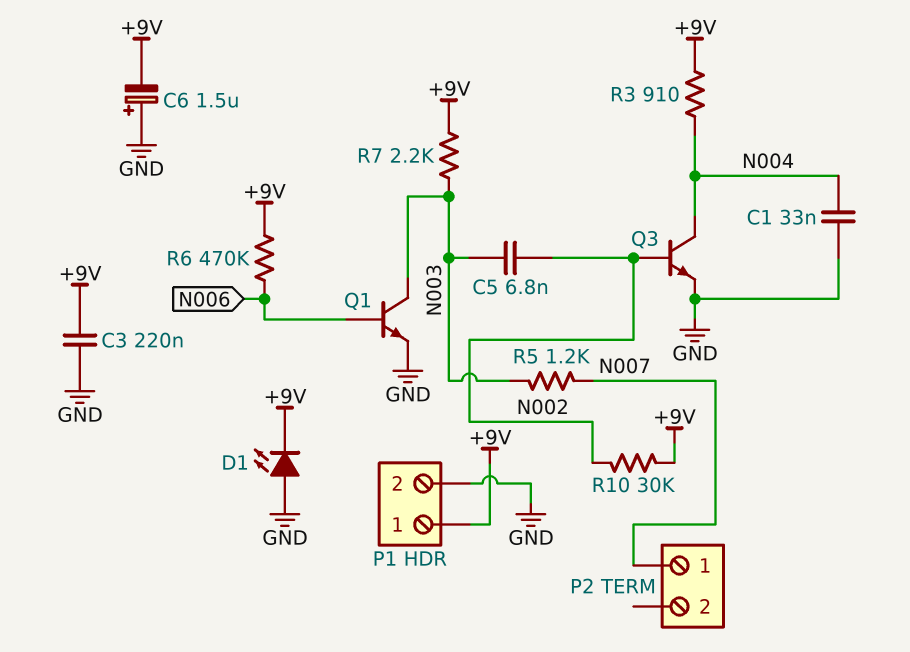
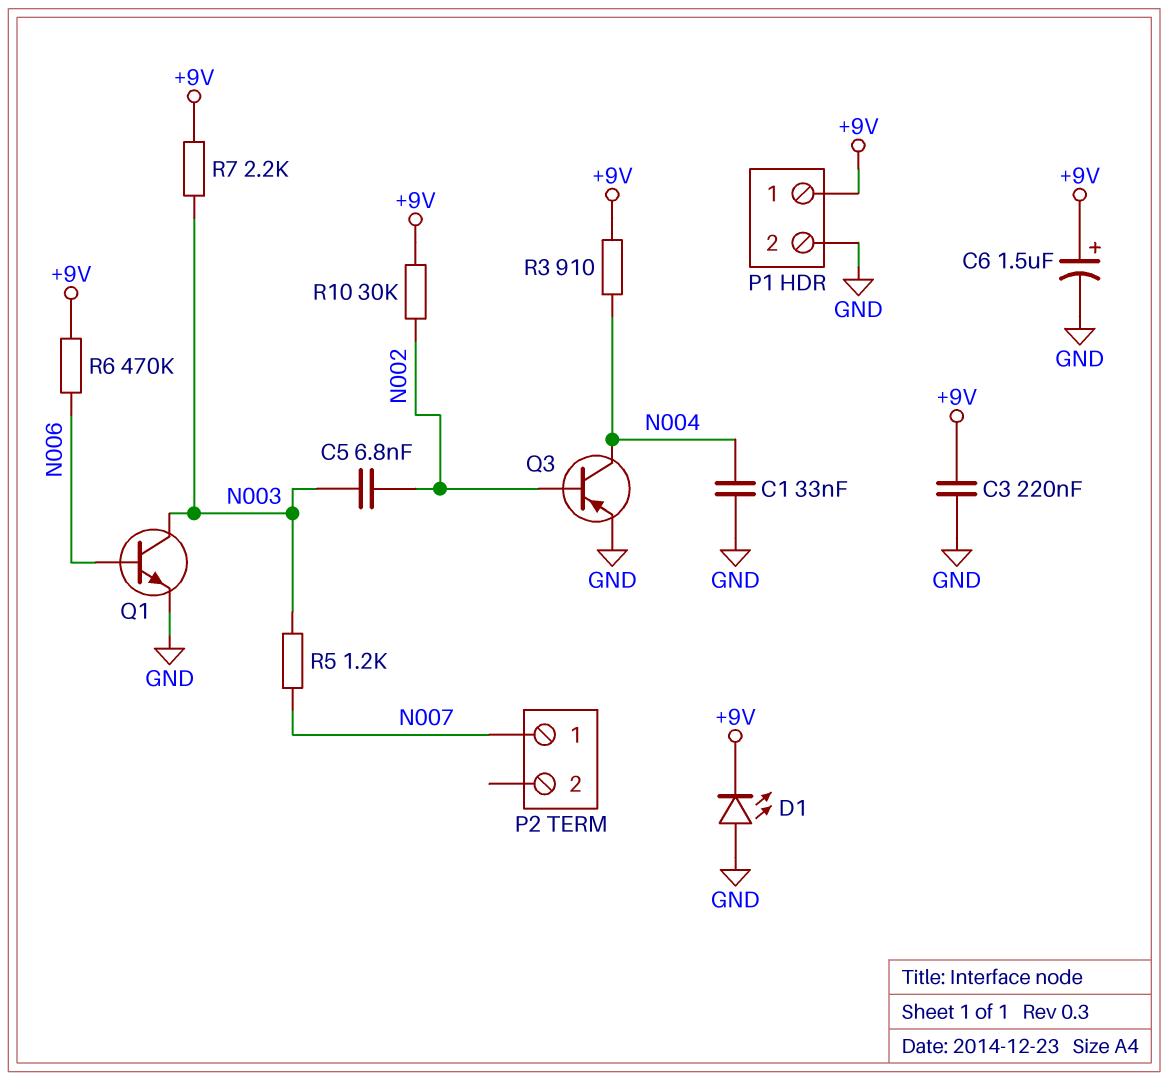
C6: 1.5uF (plus GND, minus +9V) -> 1.5uF (plus +9V, minus GND)
Q3: NPN (B N002, C N004, E GND) -> PNP (B N002, C N004, E GND)

